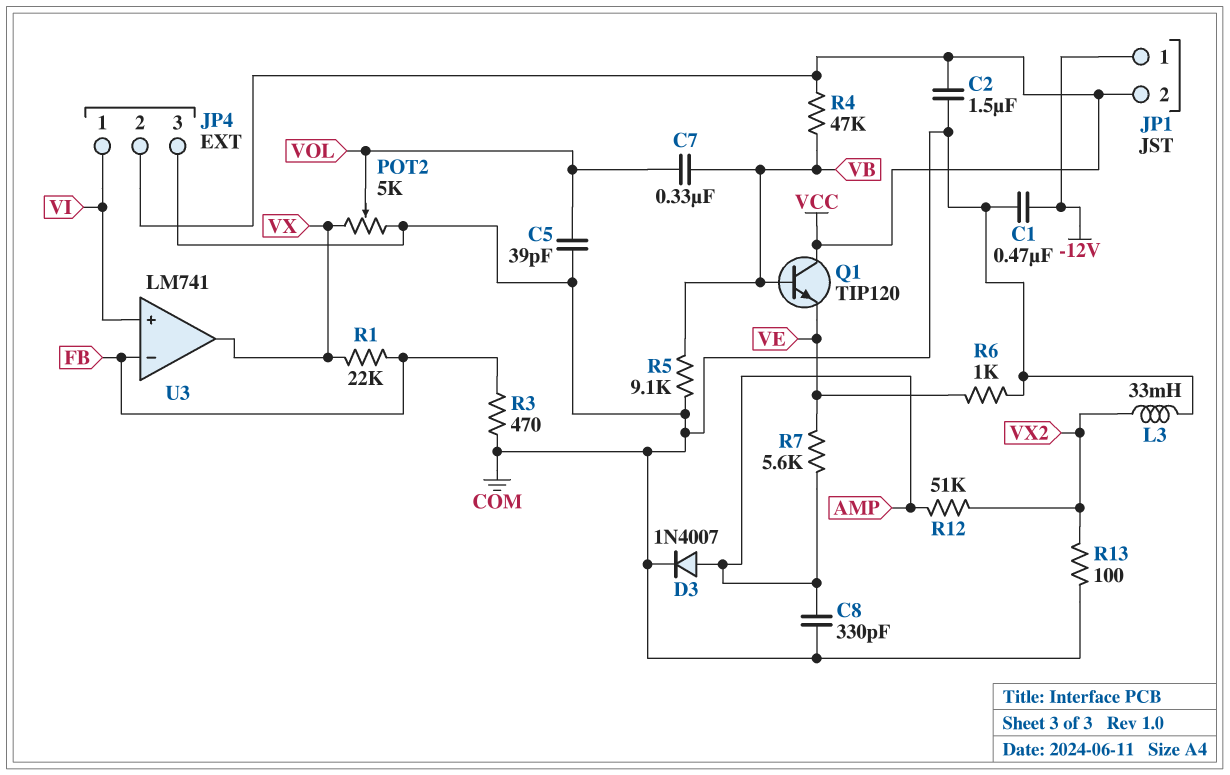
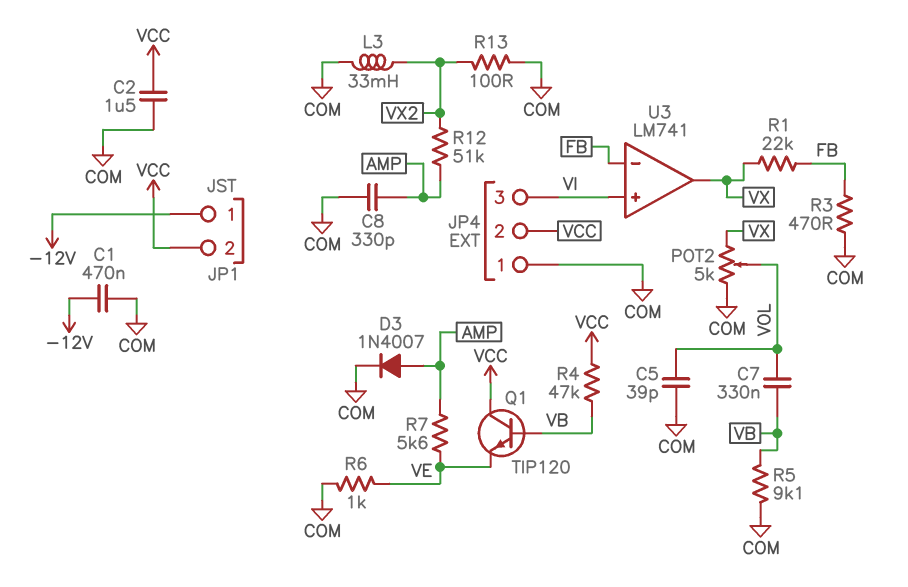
JP4 pin 1: VI -> COM
JP4 pin 3: COM -> VI

